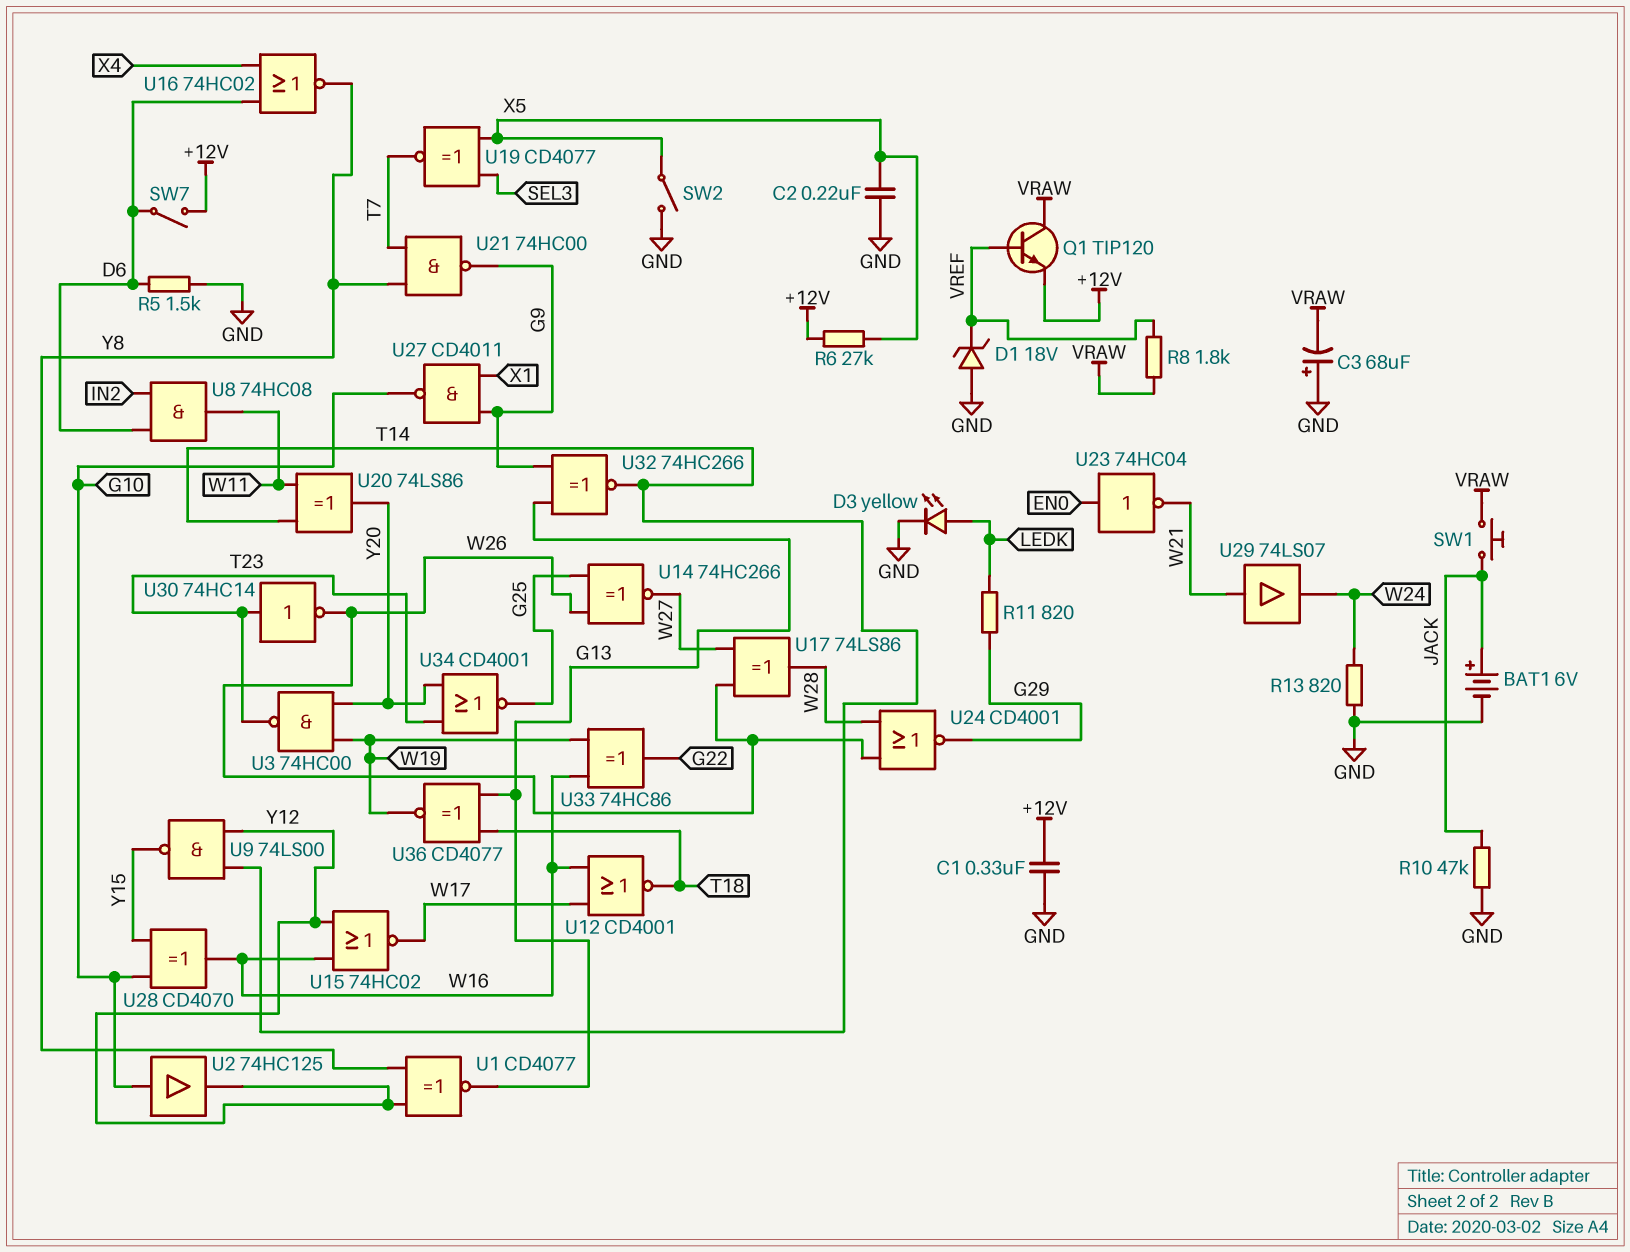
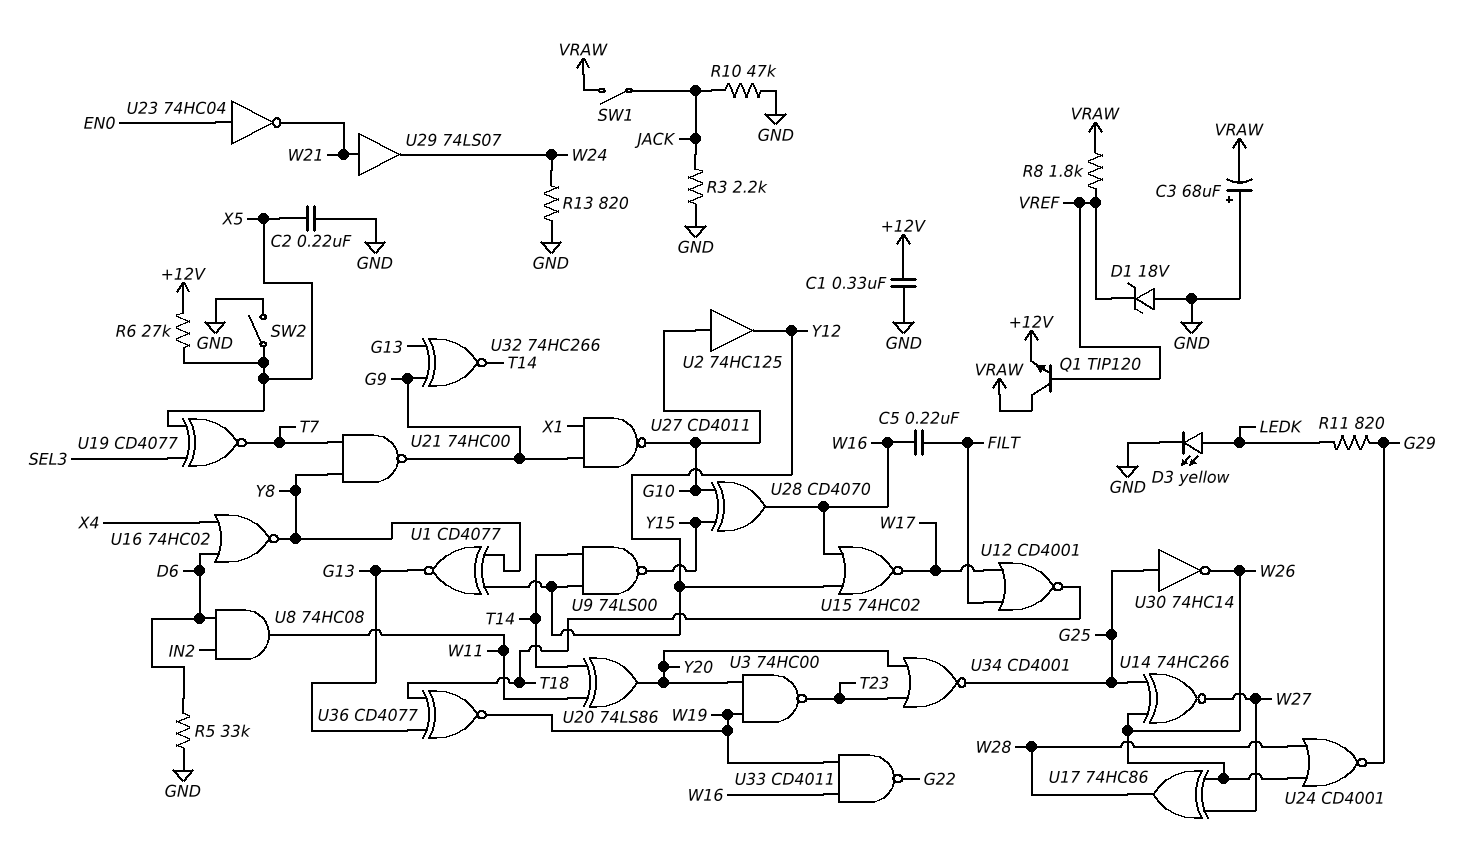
BAT1: 6V (plus JACK, minus GND) -> none
C5: none -> 220nF (FILT, W16)
R3: none -> 2.2k (GND, JACK)
R5: 1.5k (D6, GND) -> 33k (D6, GND)
SW1: button (JACK, VRAW) -> switch (JACK, VRAW)
SW7: switch (+12V, D6) -> none
U12: NOR CD4001 (in W16, in W17, out T18) -> NOR CD4001 (in FILT, in W17, out T18)
U17: XOR 74LS86 (in W26, in W27, out W28) -> XOR 74HC86 (in W26, in W27, out W28)
U30: NOT 74HC14 (in T23, out W26) -> NOT 74HC14 (in G25, out W26)
U33: XOR 74HC86 (in W16, in W19, out G22) -> NAND CD4011 (in W16, in W19, out G22)

